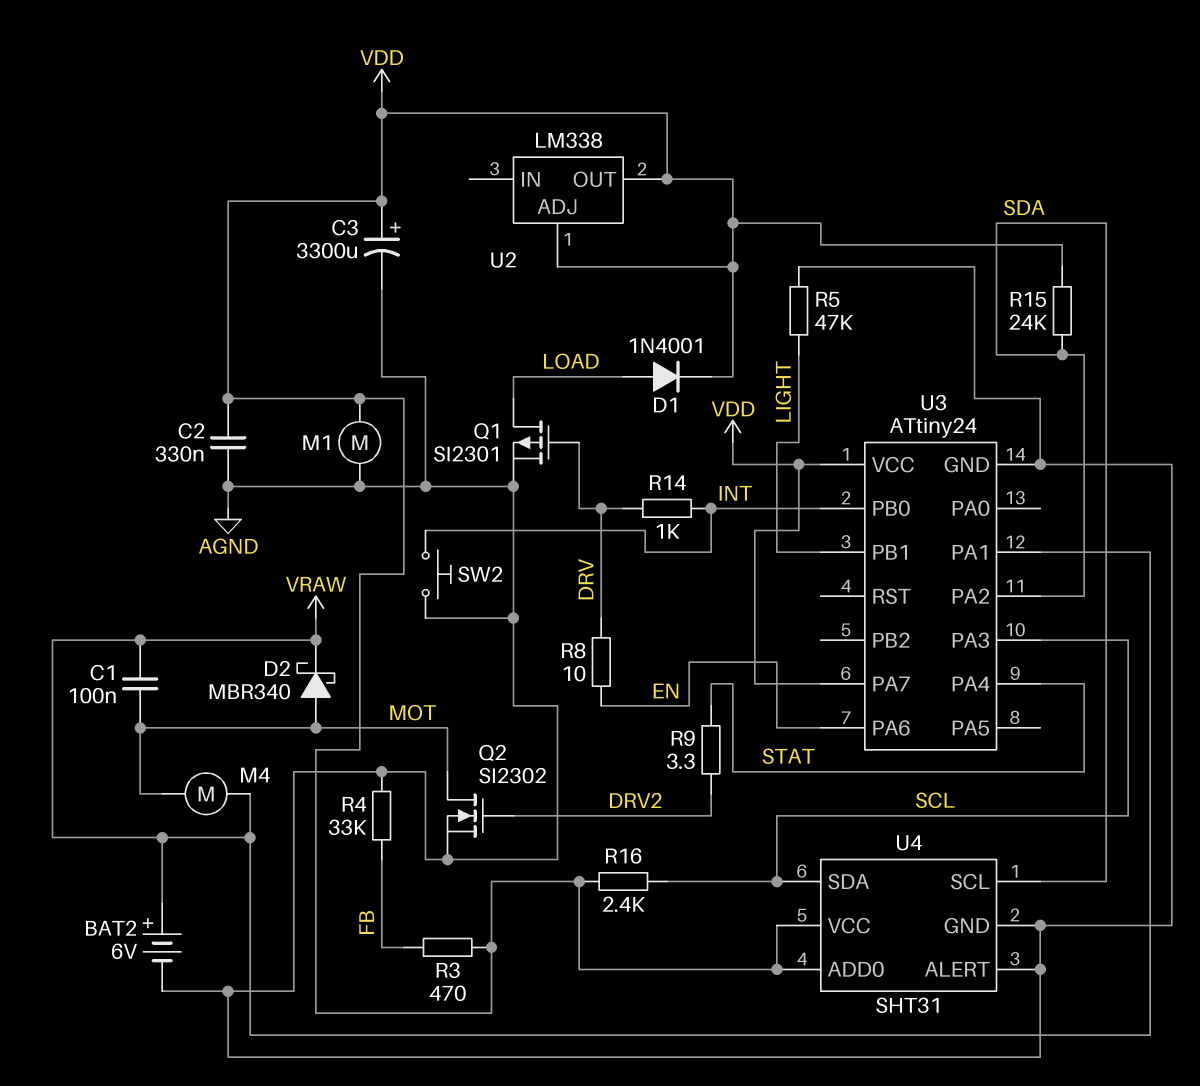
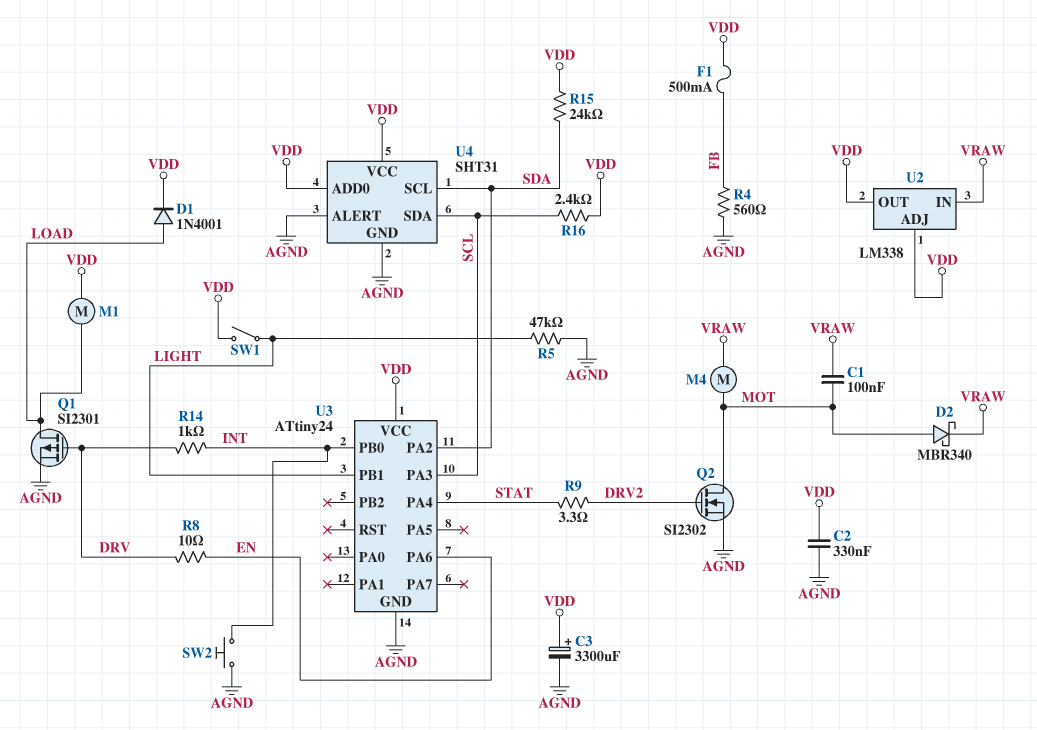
BAT2: 6V (plus VRAW, minus AGND) -> none
F1: none -> 500mA (FB, VDD)
M1: motor (AGND, VDD) -> motor (LOAD, VDD)
R3: 470 (FB, VDD) -> none
R4: 33k (AGND, FB) -> 560 (AGND, FB)
SW1: none -> switch (LIGHT, VDD)
U2 pin IN: none -> VRAW
U3 pin PA1: VRAW -> none
U3 pin PA7: VDD -> none

